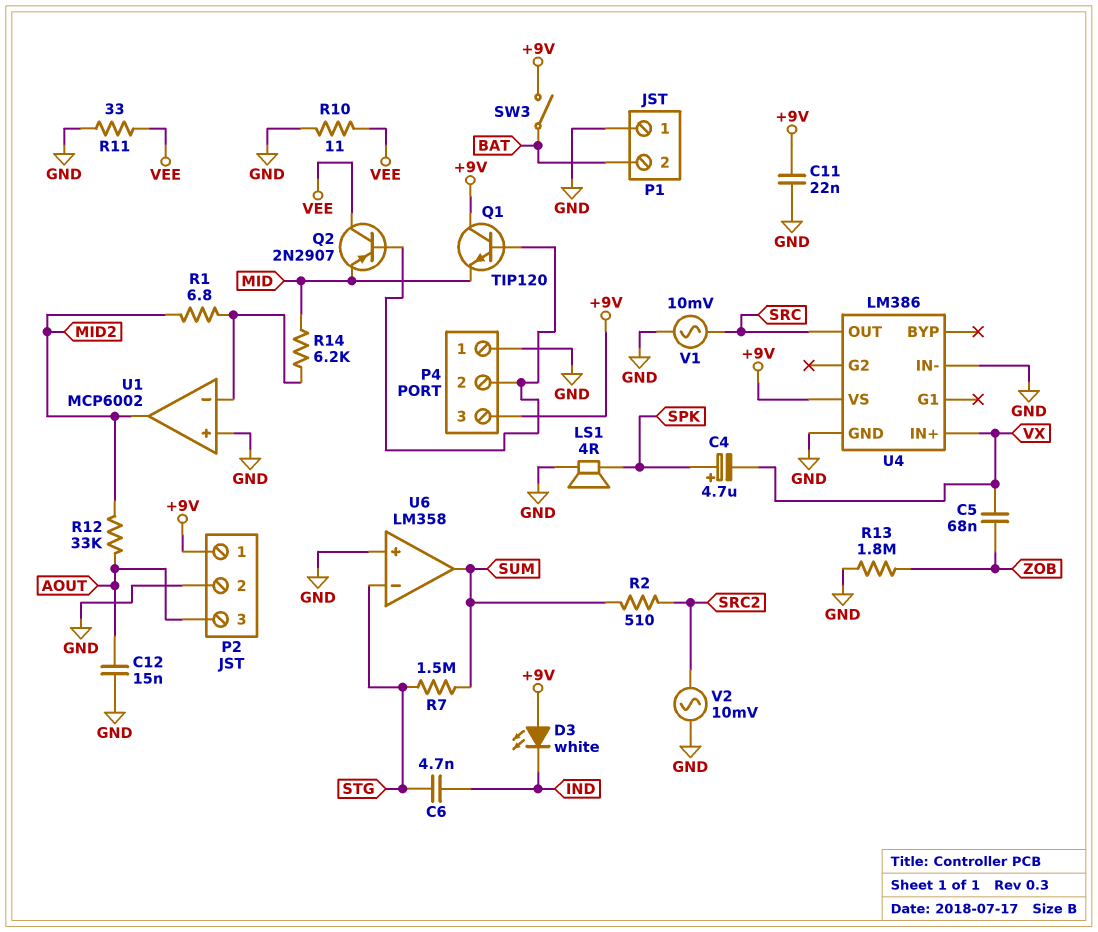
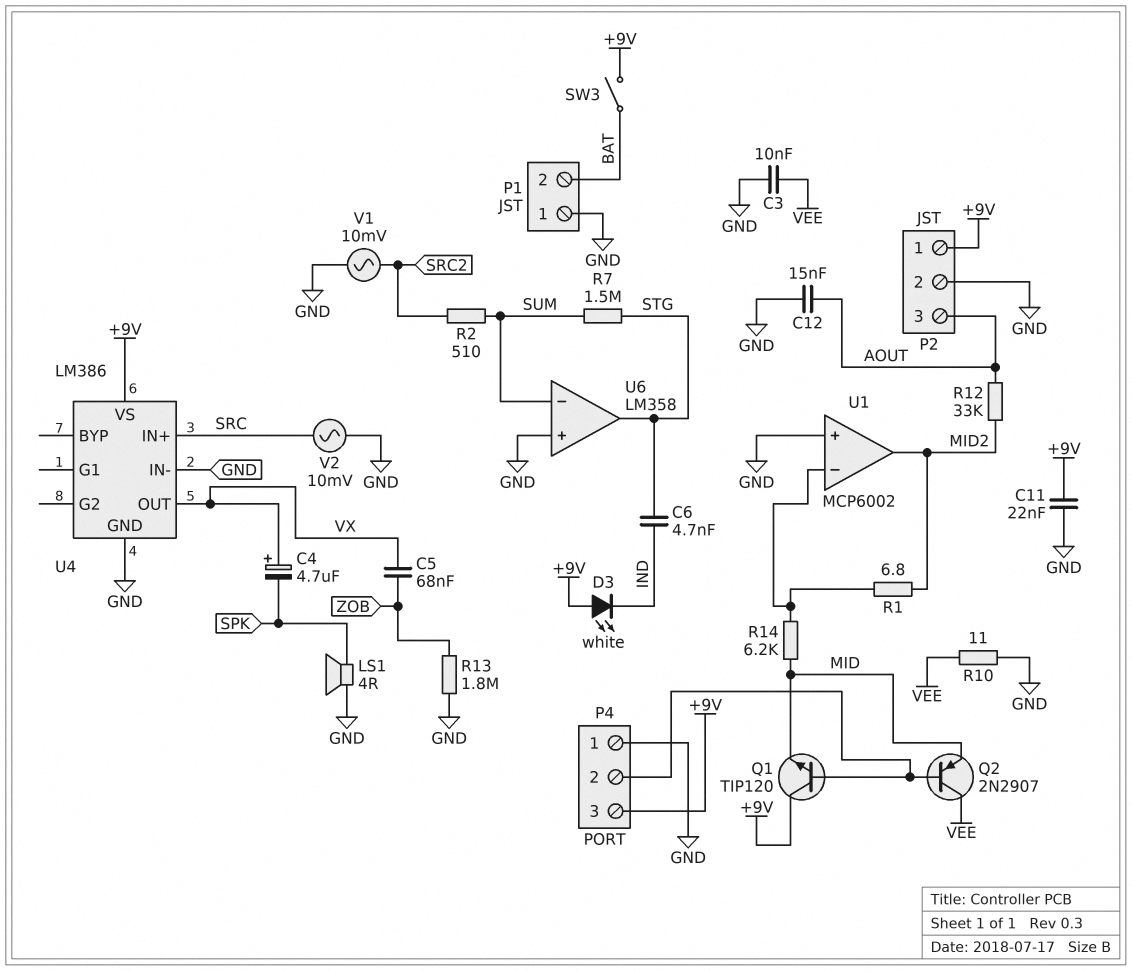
C3: none -> 10nF (GND, VEE)
C4: 4.7uF (plus SPK, minus VX) -> 4.7uF (plus VX, minus SPK)
R11: 33 (GND, VEE) -> none
U4 pin IN+: VX -> SRC
U4 pin OUT: SRC -> VX
U6 pin in-: STG -> SUM
U6 pin out: SUM -> STG
V1: AC 10mV (GND, SRC) -> AC 10mV (GND, SRC2)
V2: AC 10mV (GND, SRC2) -> AC 10mV (GND, SRC)

